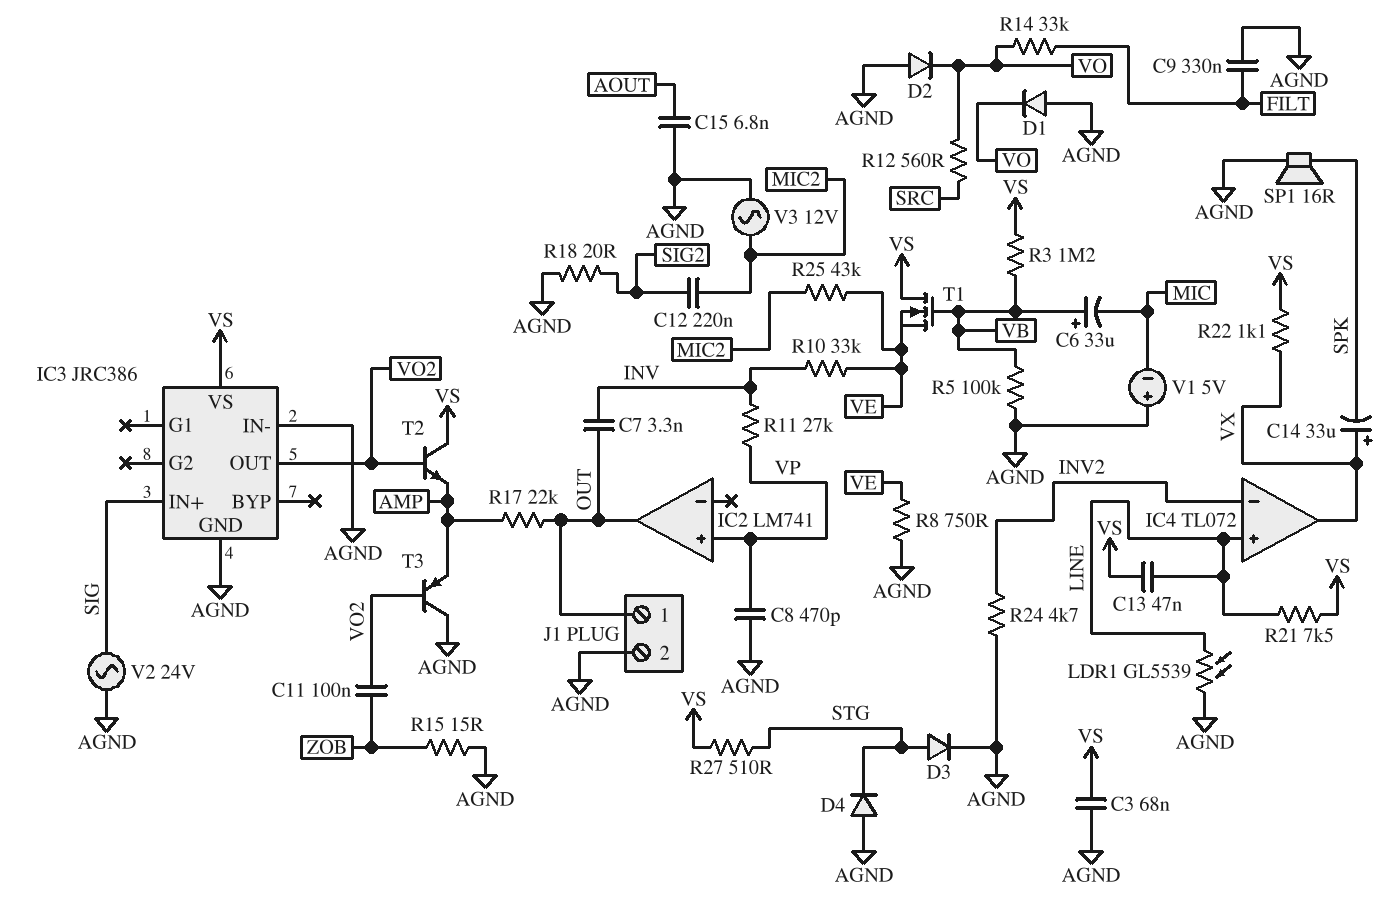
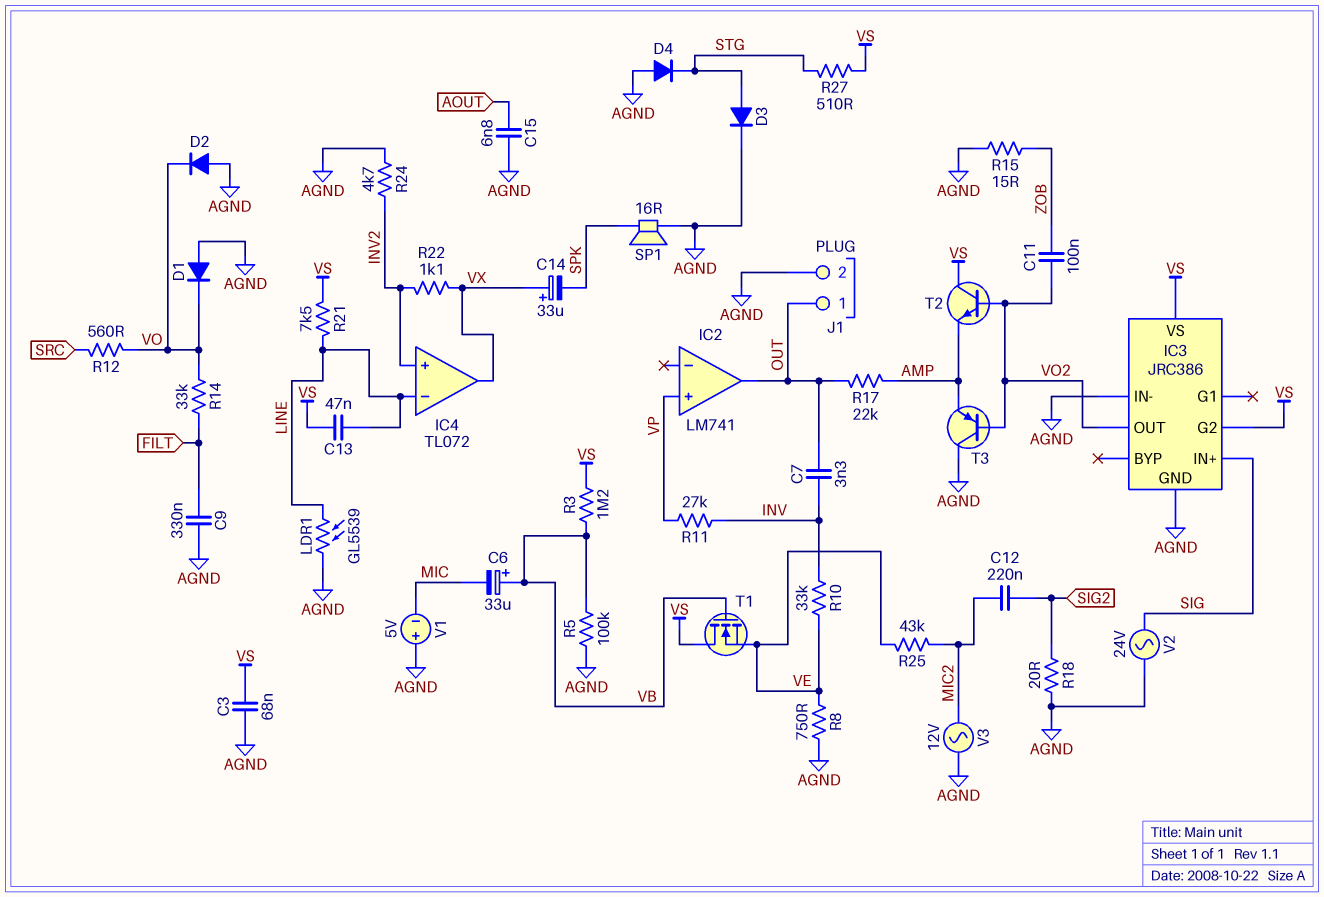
C8: 470pF (AGND, VP) -> none
IC3 pin G2: none -> VS
IC4 pin in+: LINE -> INV2
IC4 pin in-: INV2 -> LINE
R22: 1.1k (VS, VX) -> 1.1k (INV2, VX)

